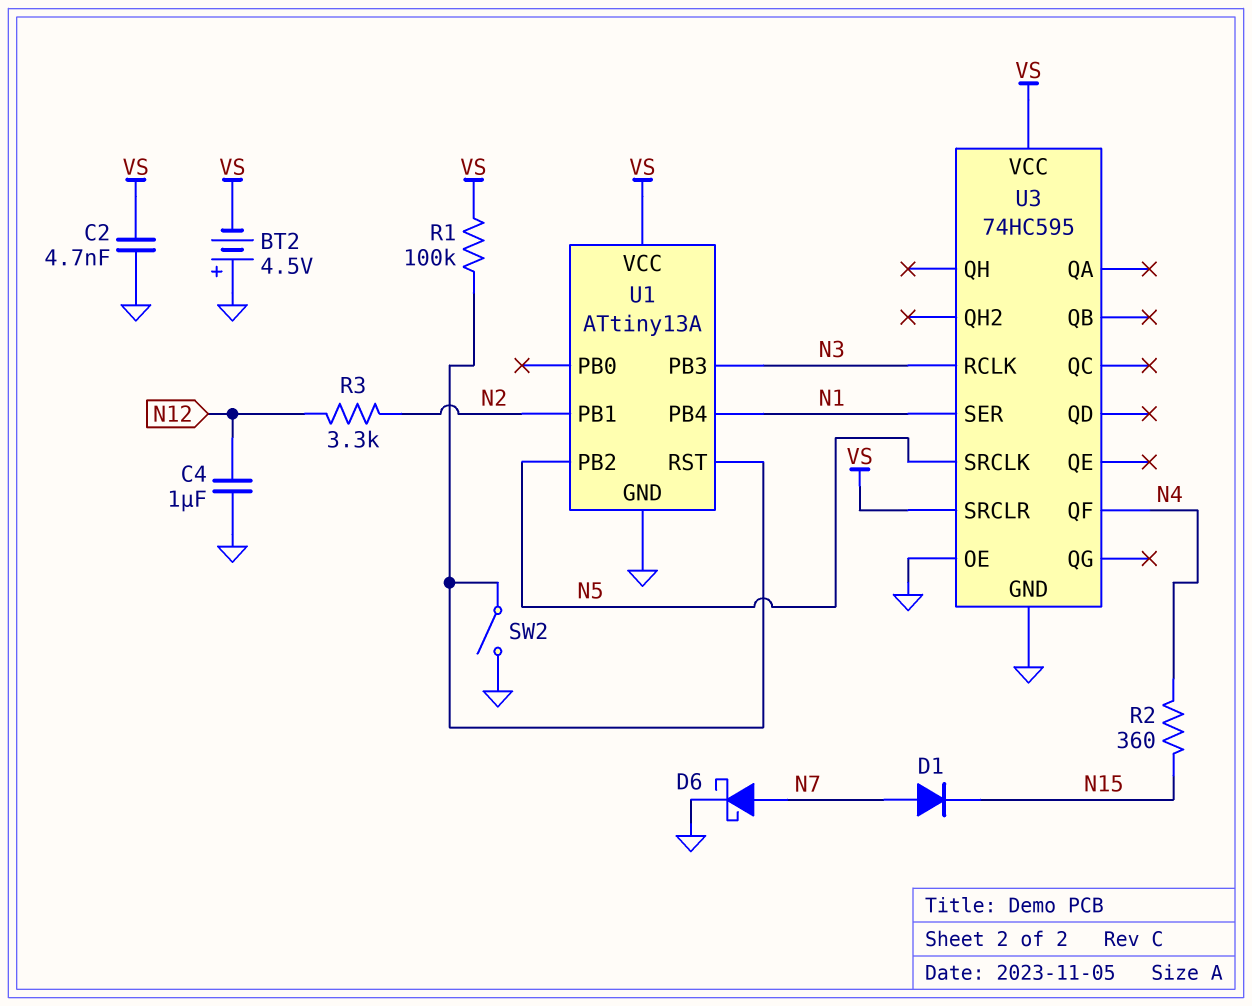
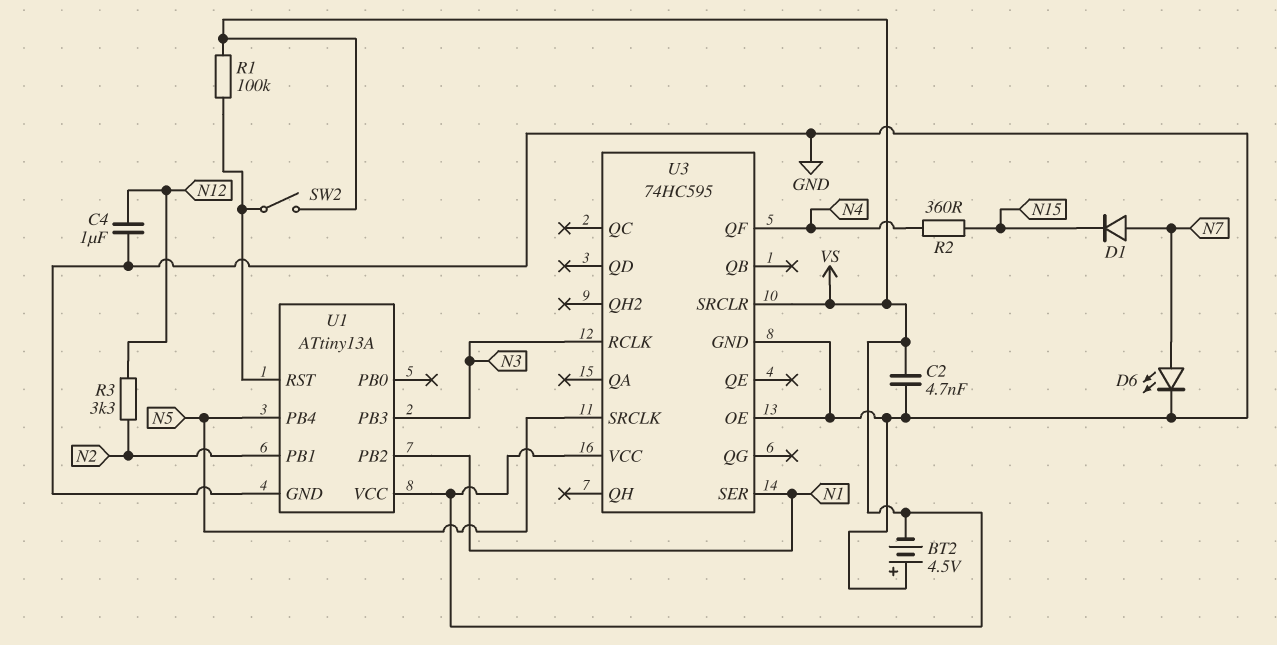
D6: schottky (A N7, K GND) -> LED (A N7, K GND)
SW2: switch (GND, U1/RST) -> switch (U1/RST, VS)
U1 pin PB2: N5 -> N1
U1 pin PB4: N1 -> N5

